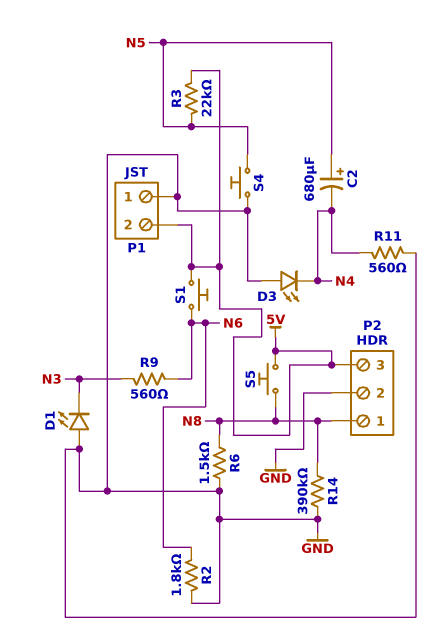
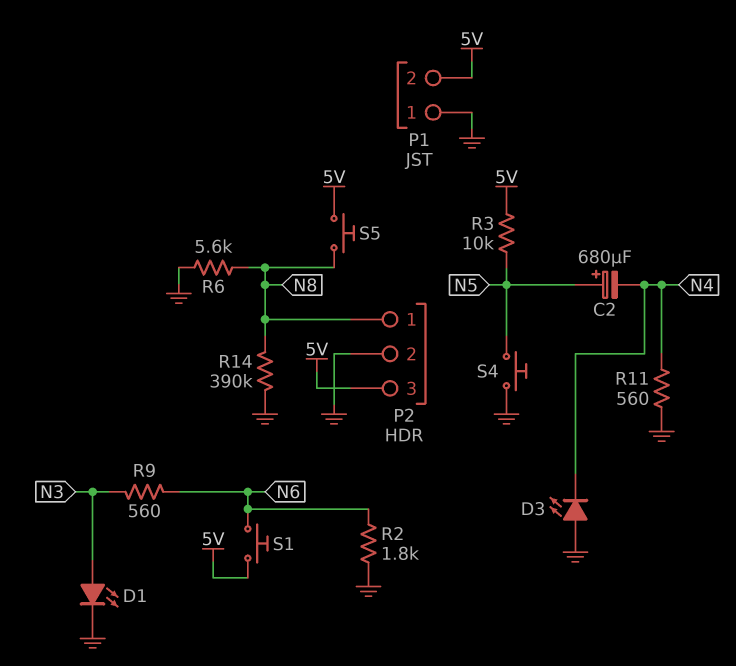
D1: LED (A GND, K N3) -> LED (A N3, K GND)
R3: 22k (5V, N5) -> 10k (5V, N5)
R6: 1.5k (GND, N8) -> 5.6k (GND, N8)

